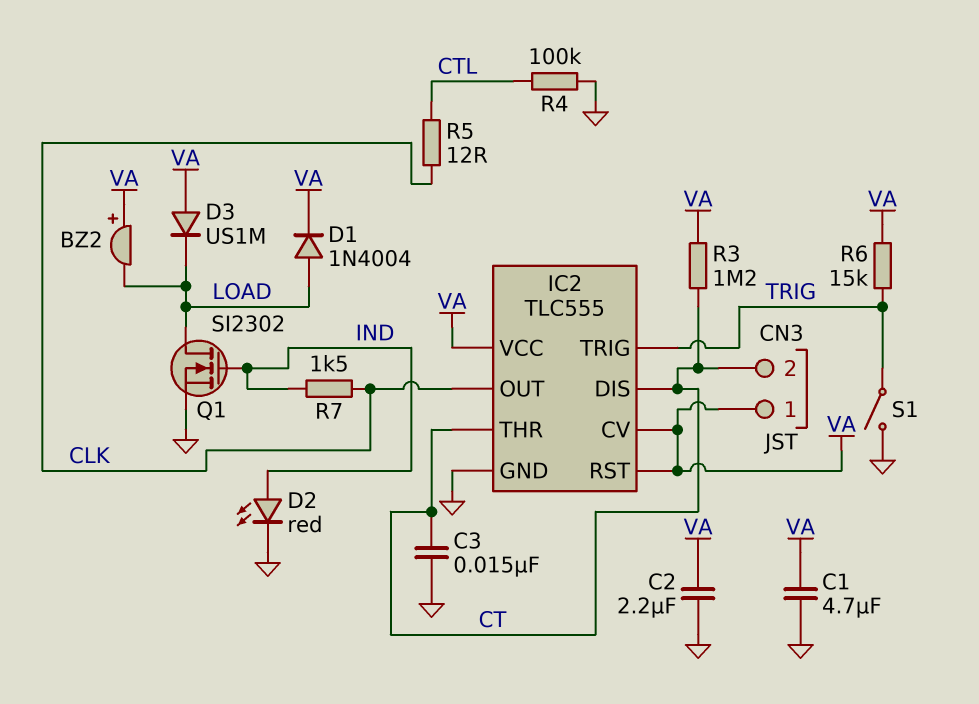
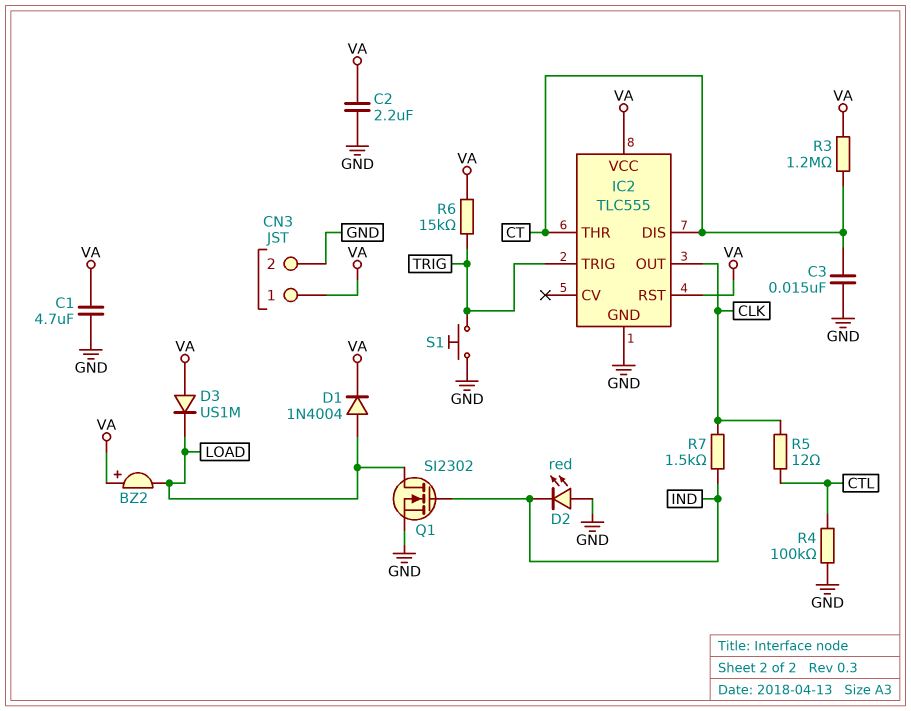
CN3 pin 2: CT -> GND
D2: LED red (A IND, K GND) -> LED red (A GND, K IND)
IC2 pin CV: VA -> none
S1: switch (GND, TRIG) -> button (GND, TRIG)

